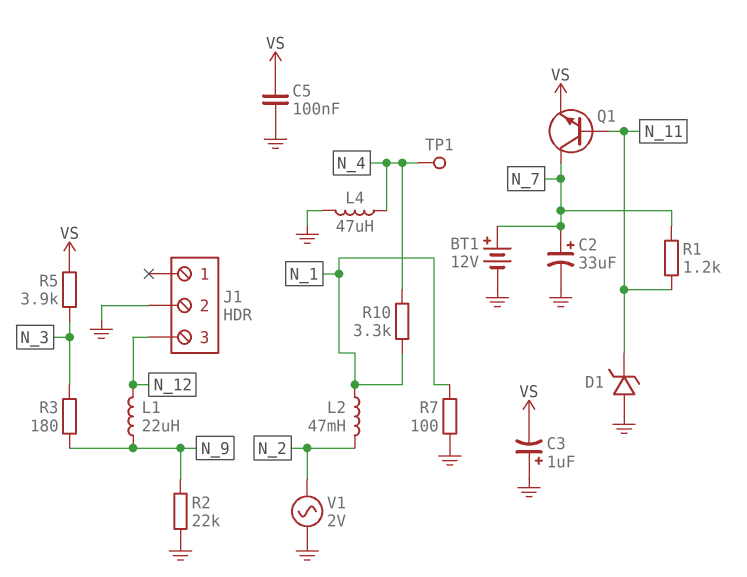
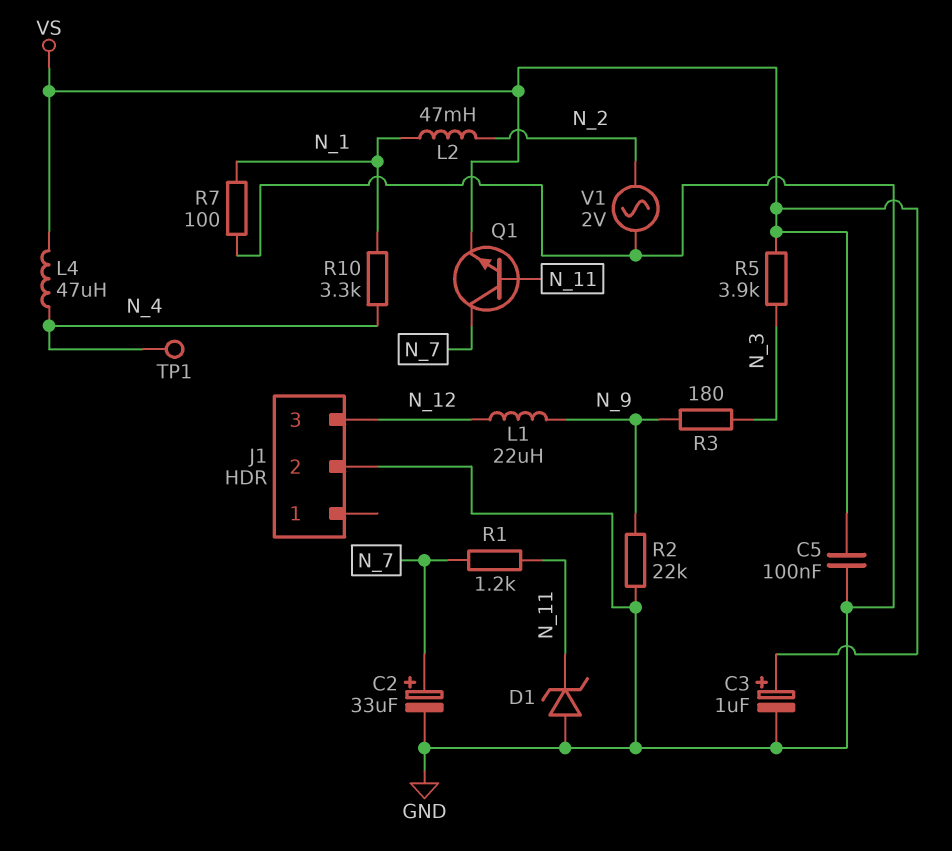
BT1: 12V (plus N_7, minus GND) -> none
C3: 1uF (plus GND, minus VS) -> 1uF (plus VS, minus GND)
L4: 47uH (GND, N_4) -> 47uH (N_4, VS)

